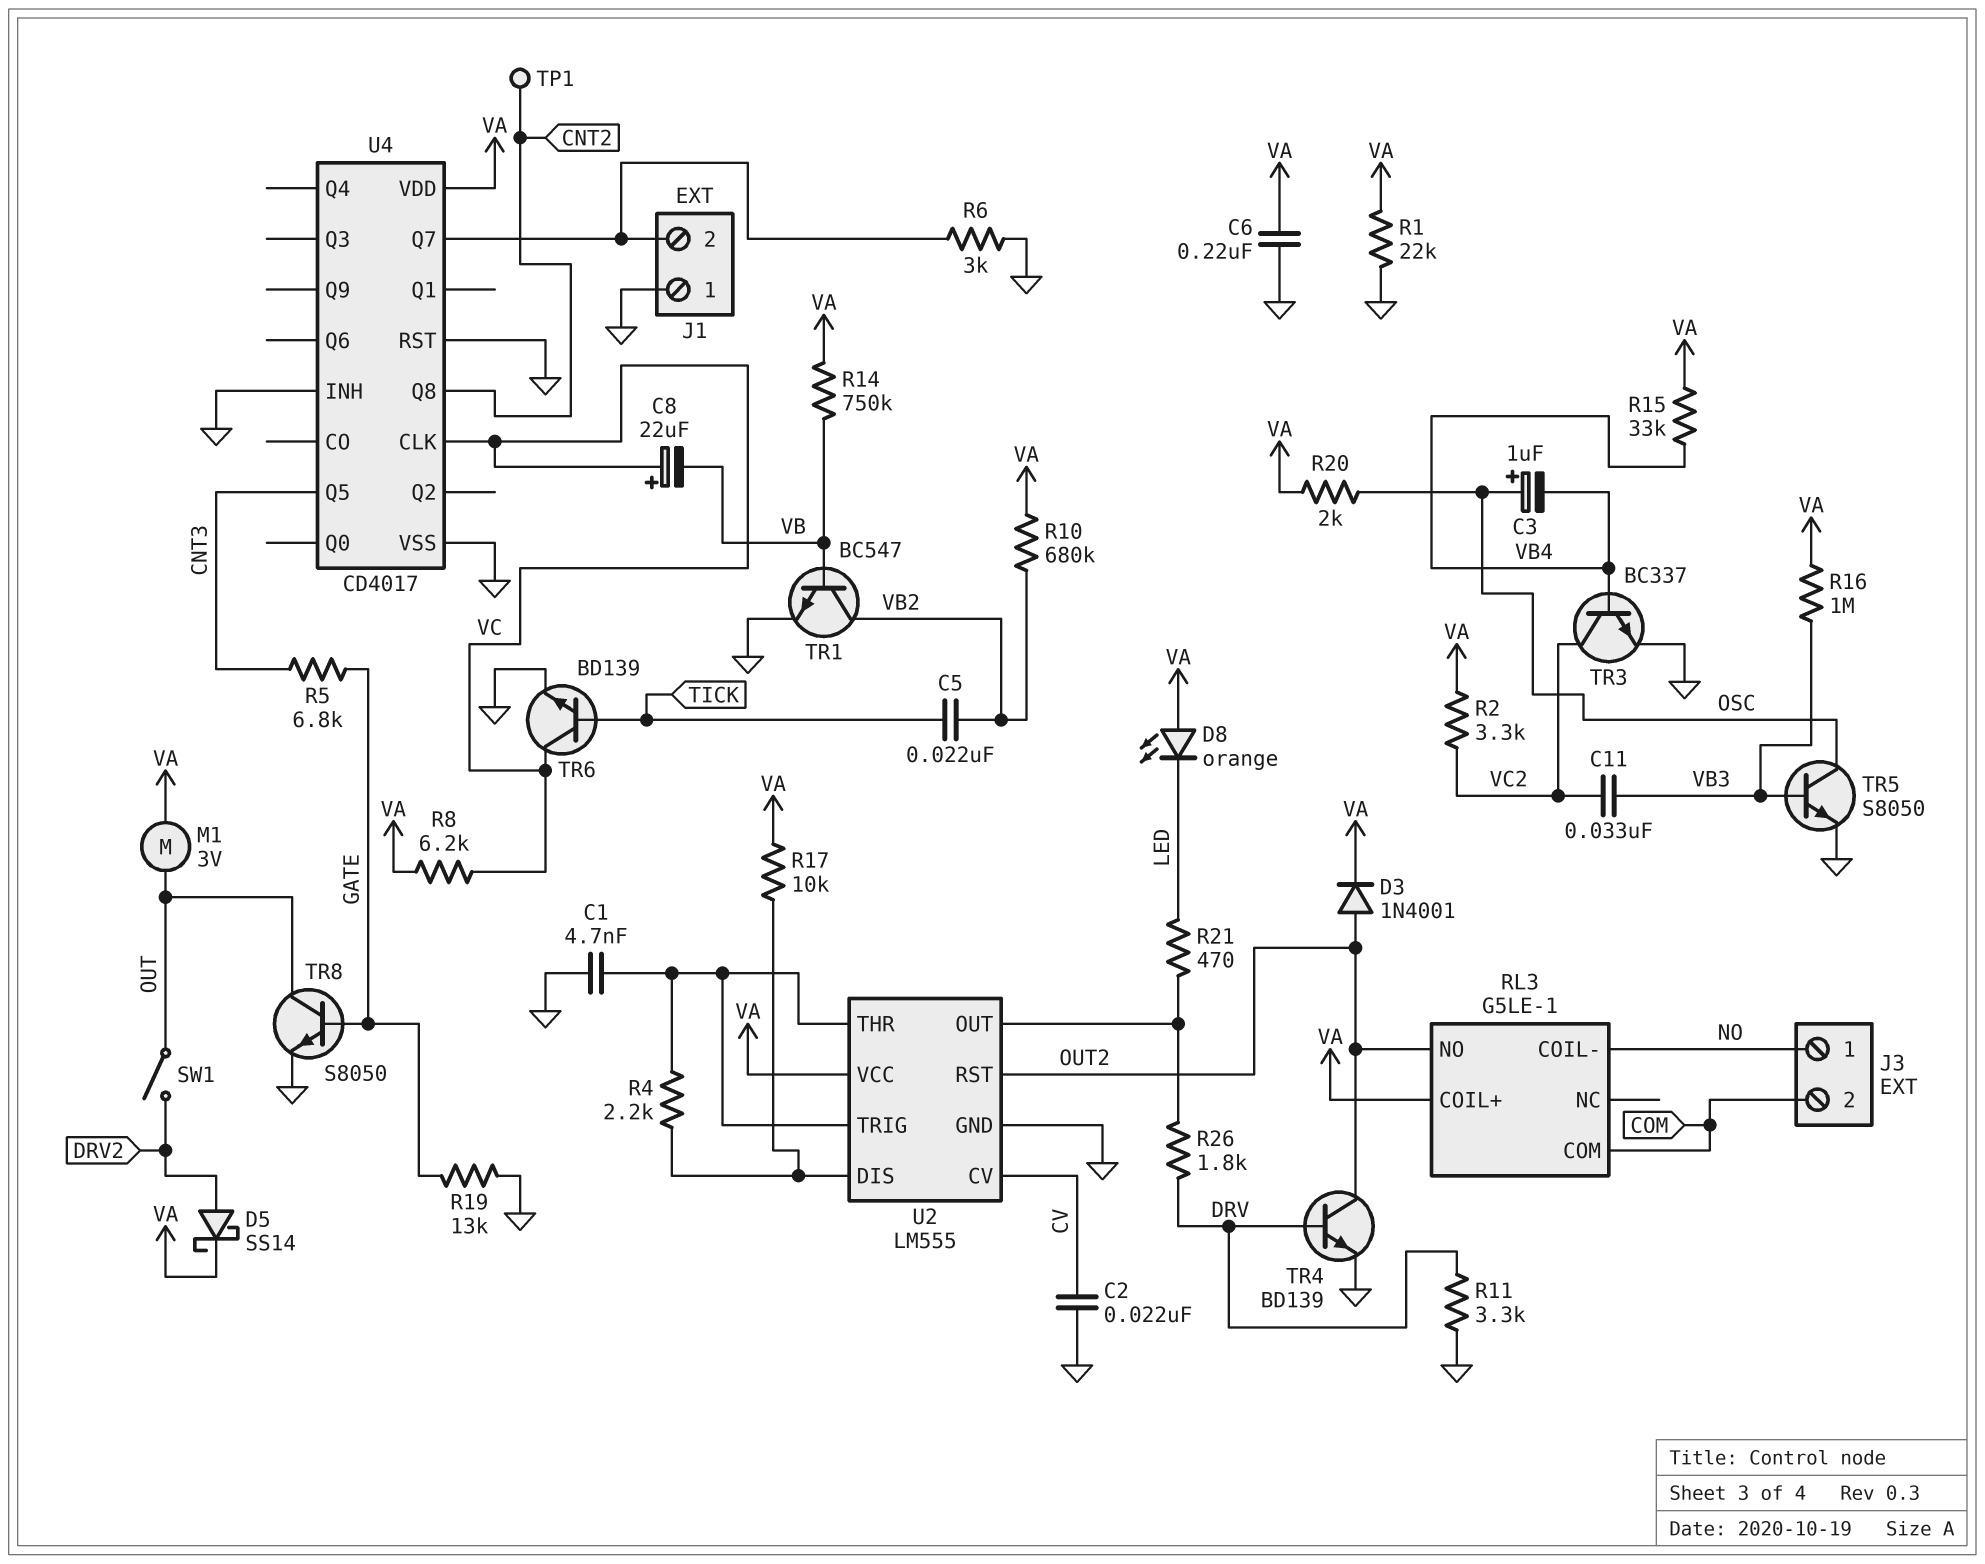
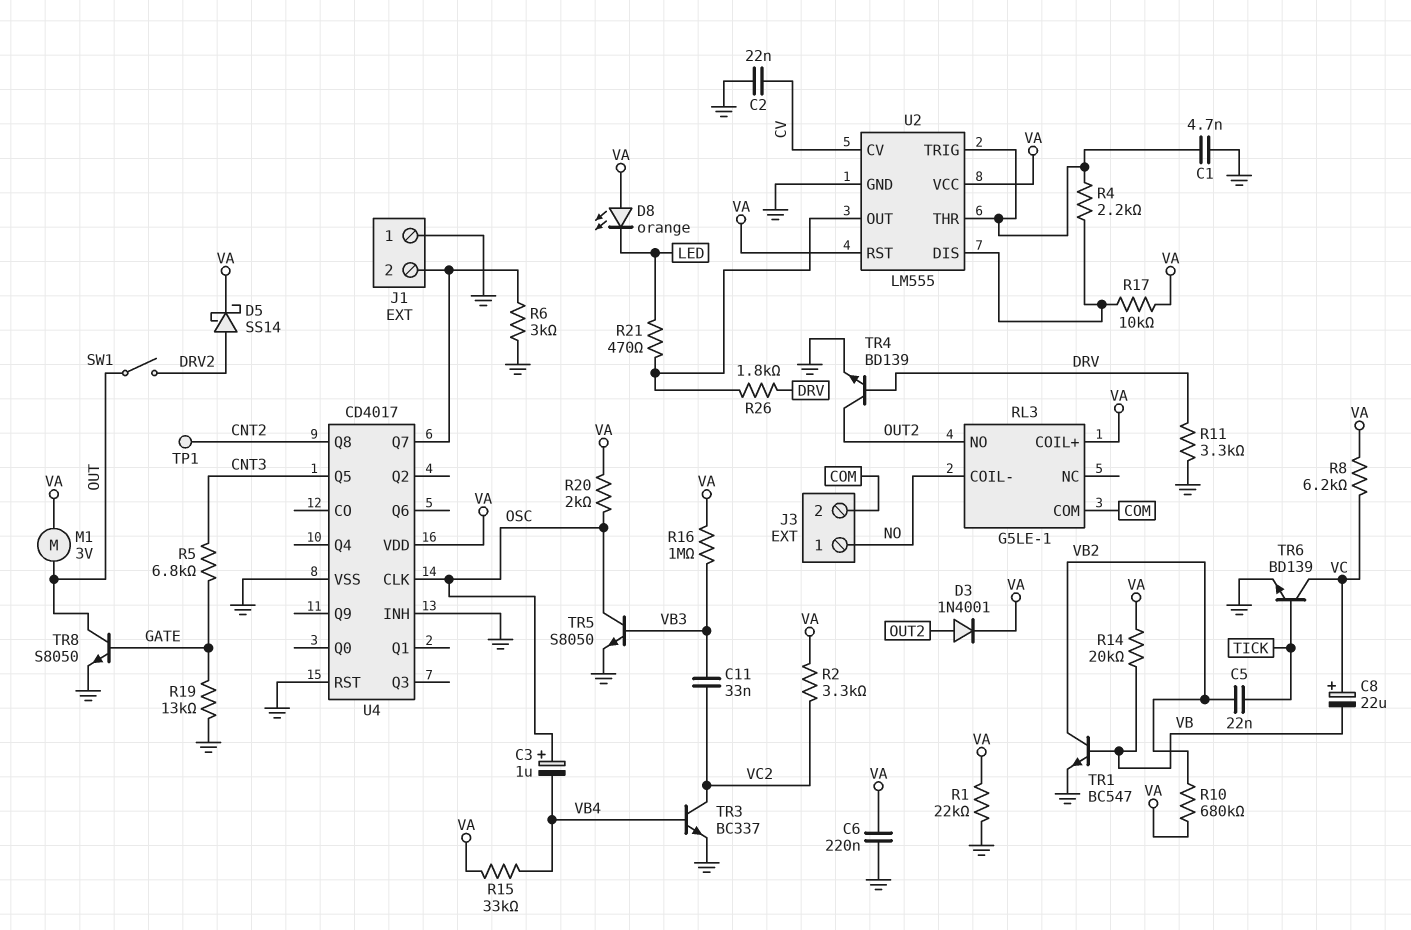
R14: 750k (VA, VB) -> 20k (VA, VB)
U2 pin RST: OUT2 -> VA
U4 pin CLK: VC -> OSC

